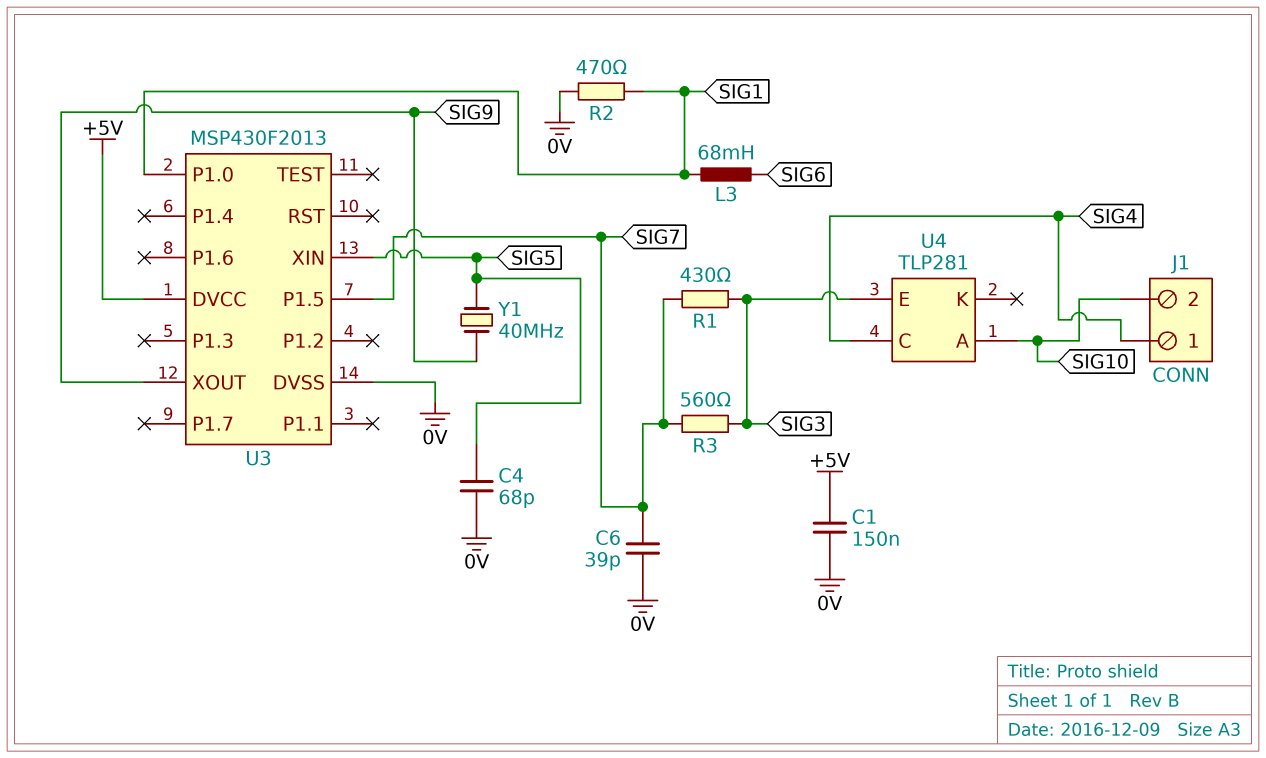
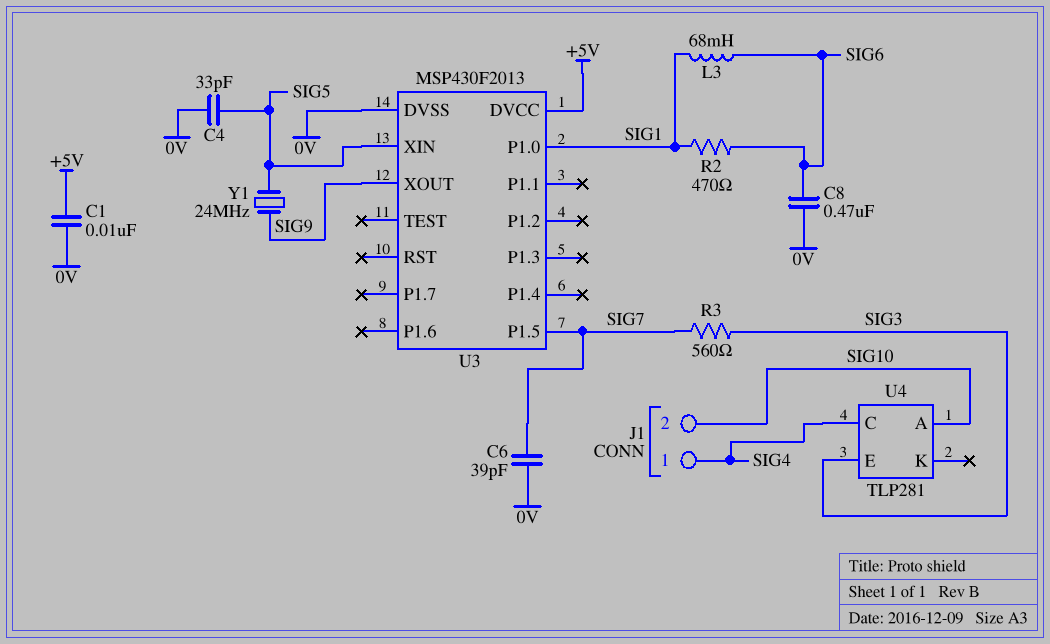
C1: 150nF (+5V, 0V) -> 10nF (+5V, 0V)
C4: 68pF (0V, SIG5) -> 33pF (0V, SIG5)
C8: none -> 470nF (0V, SIG6)
R1: 430 (SIG3, SIG7) -> none
R2: 470 (0V, SIG1) -> 470 (SIG1, SIG6)
Y1: 40MHz (SIG5, SIG9) -> 24MHz (SIG5, SIG9)

